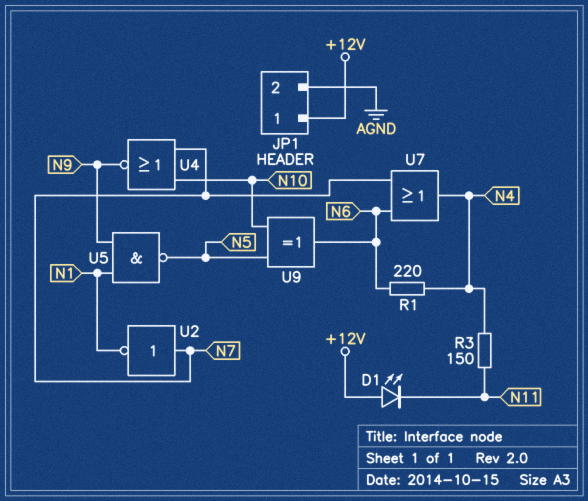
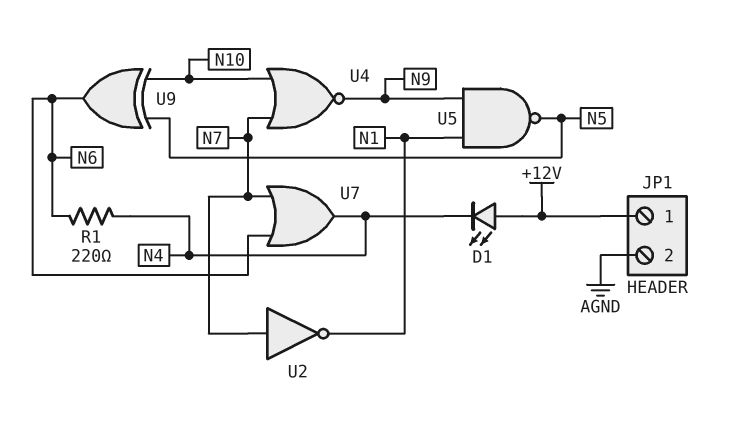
D1: LED (A +12V, K N11) -> LED (A +12V, K N4)
R3: 150 (N4, N11) -> none

